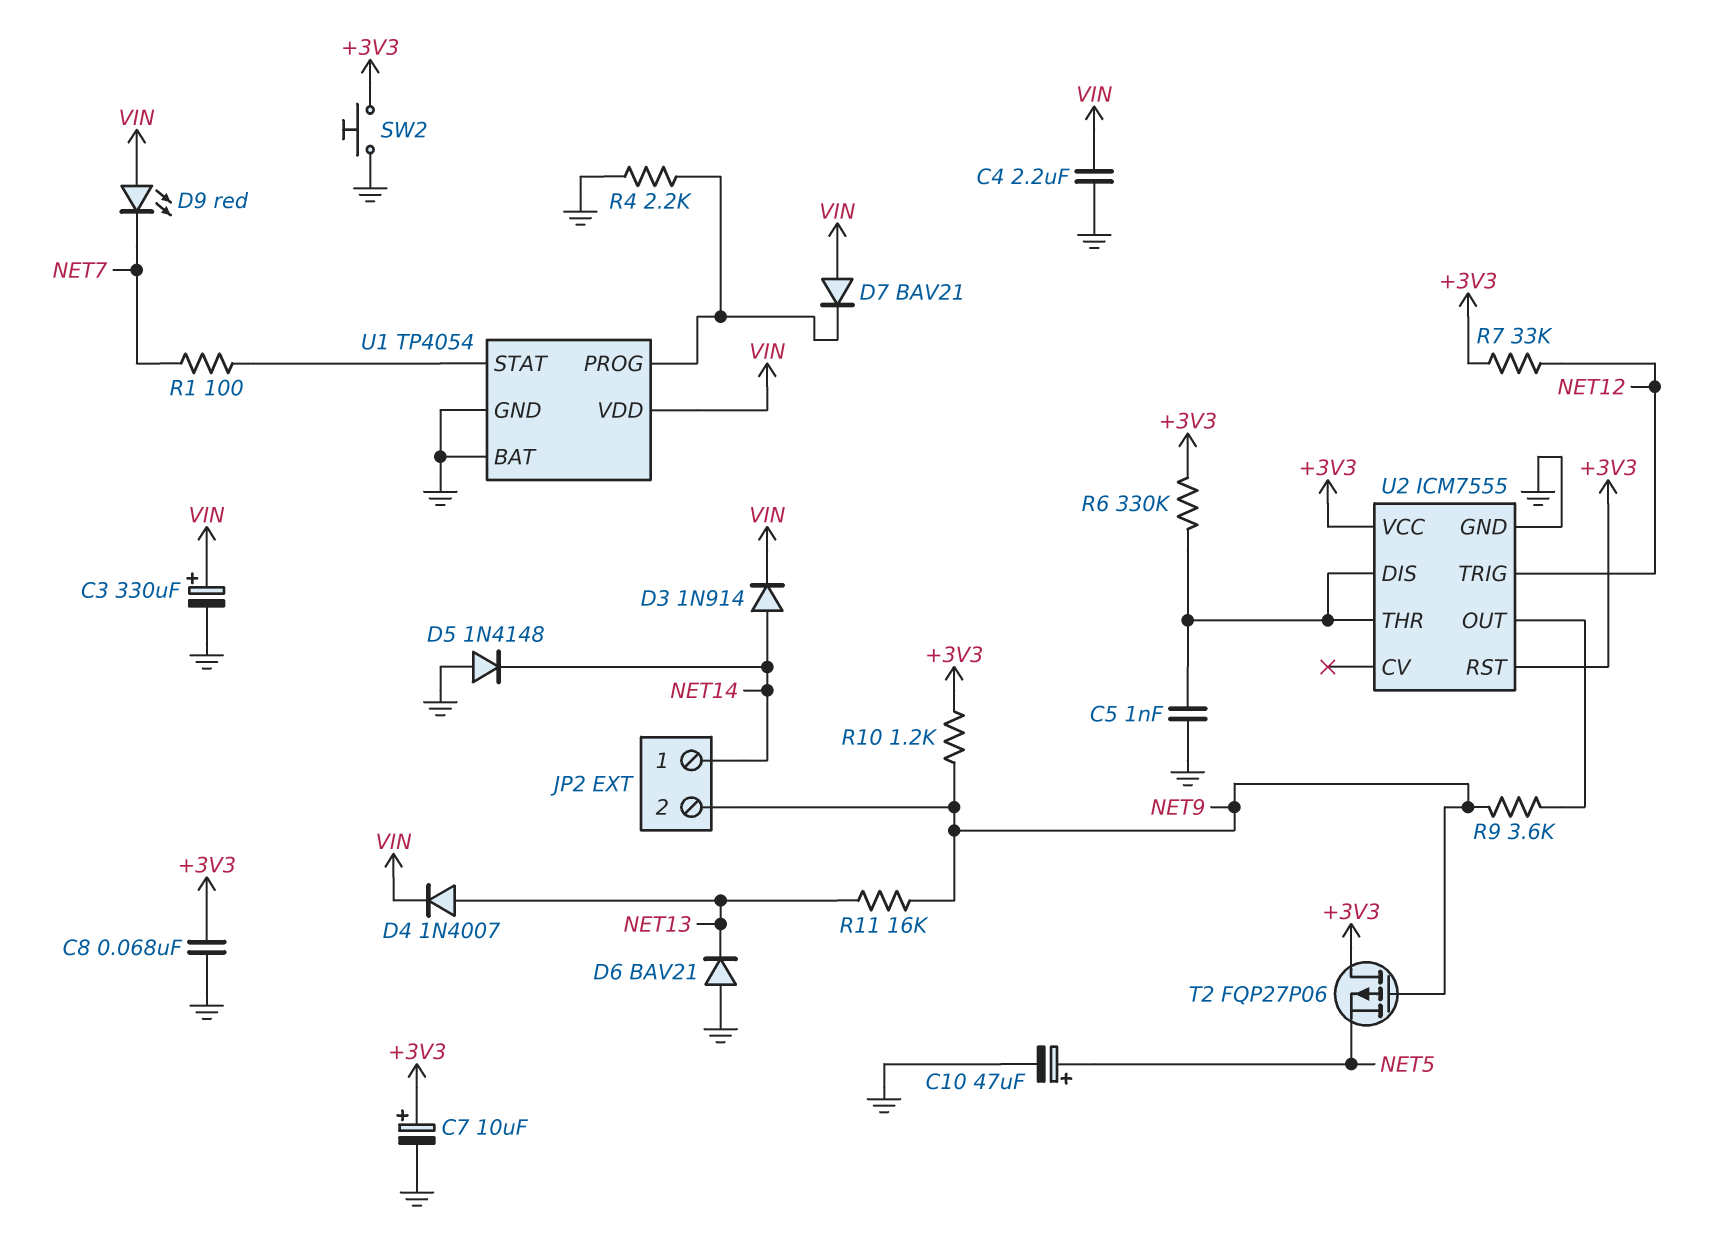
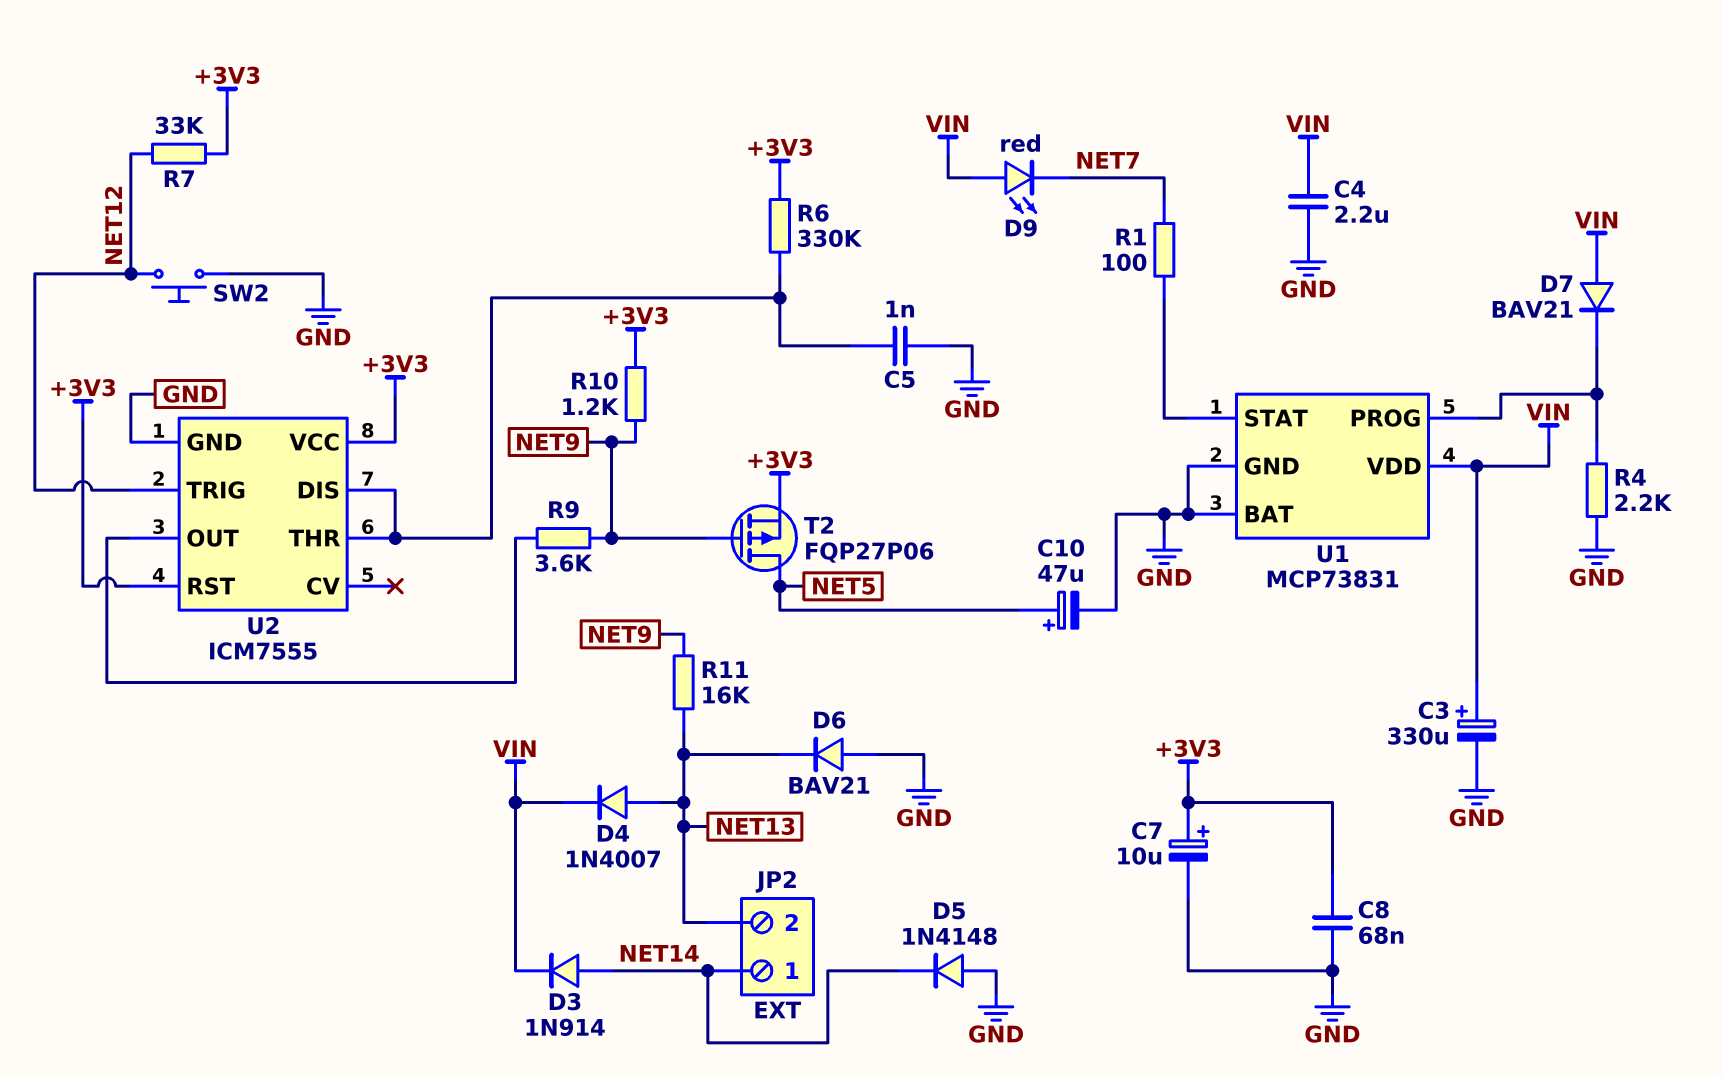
JP2 pin 2: NET9 -> NET13
SW2: button (+3V3, GND) -> button (GND, NET12)
T2: PMOS FQP27P06 (G NET9, D +3V3, S NET5) -> PMOS FQP27P06 (G NET9, D NET5, S +3V3)
U1: TP4054 -> MCP73831

